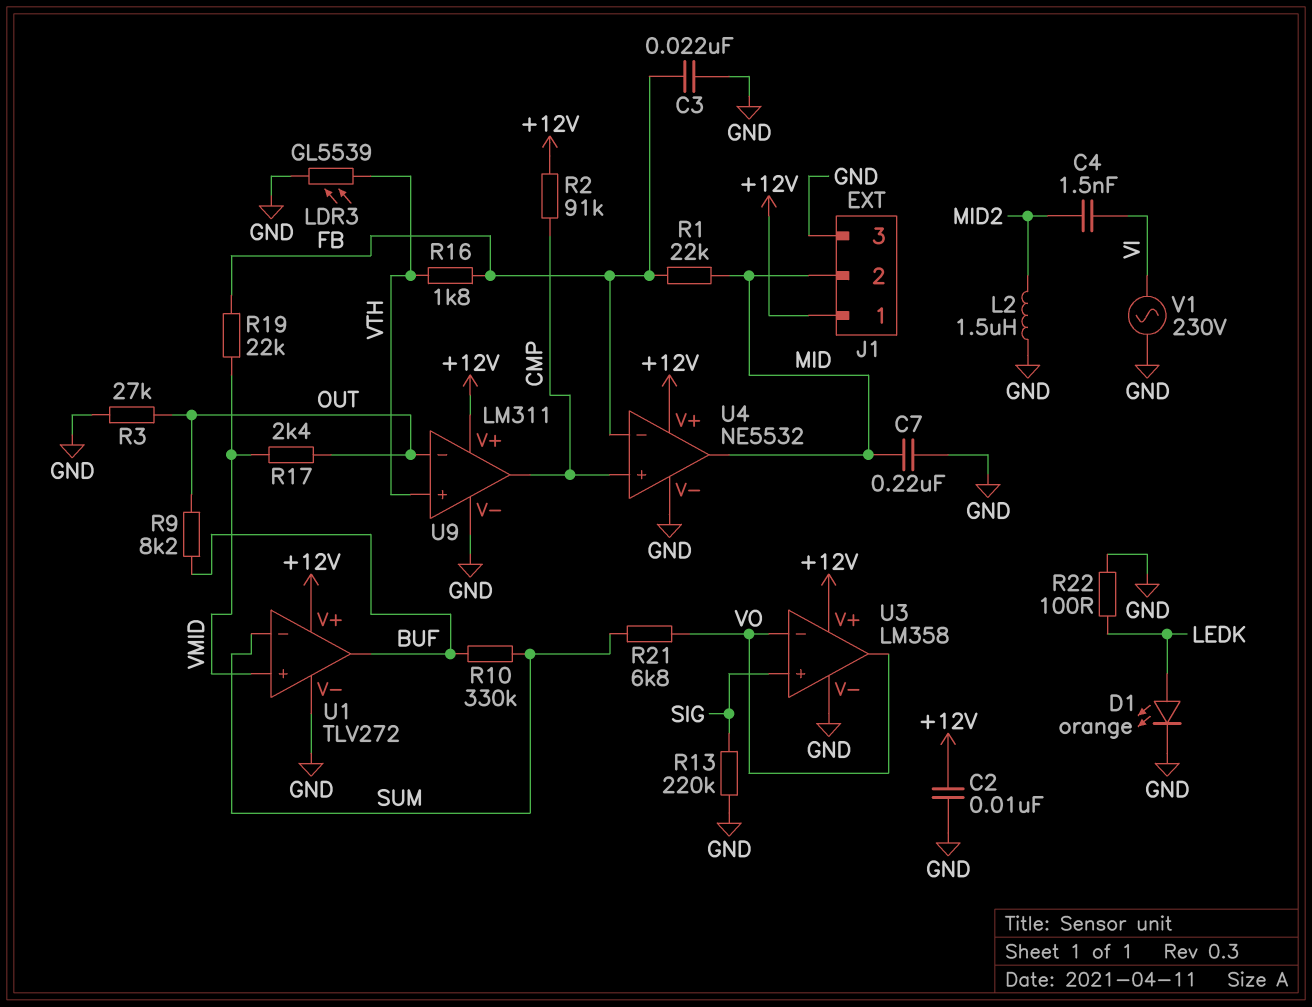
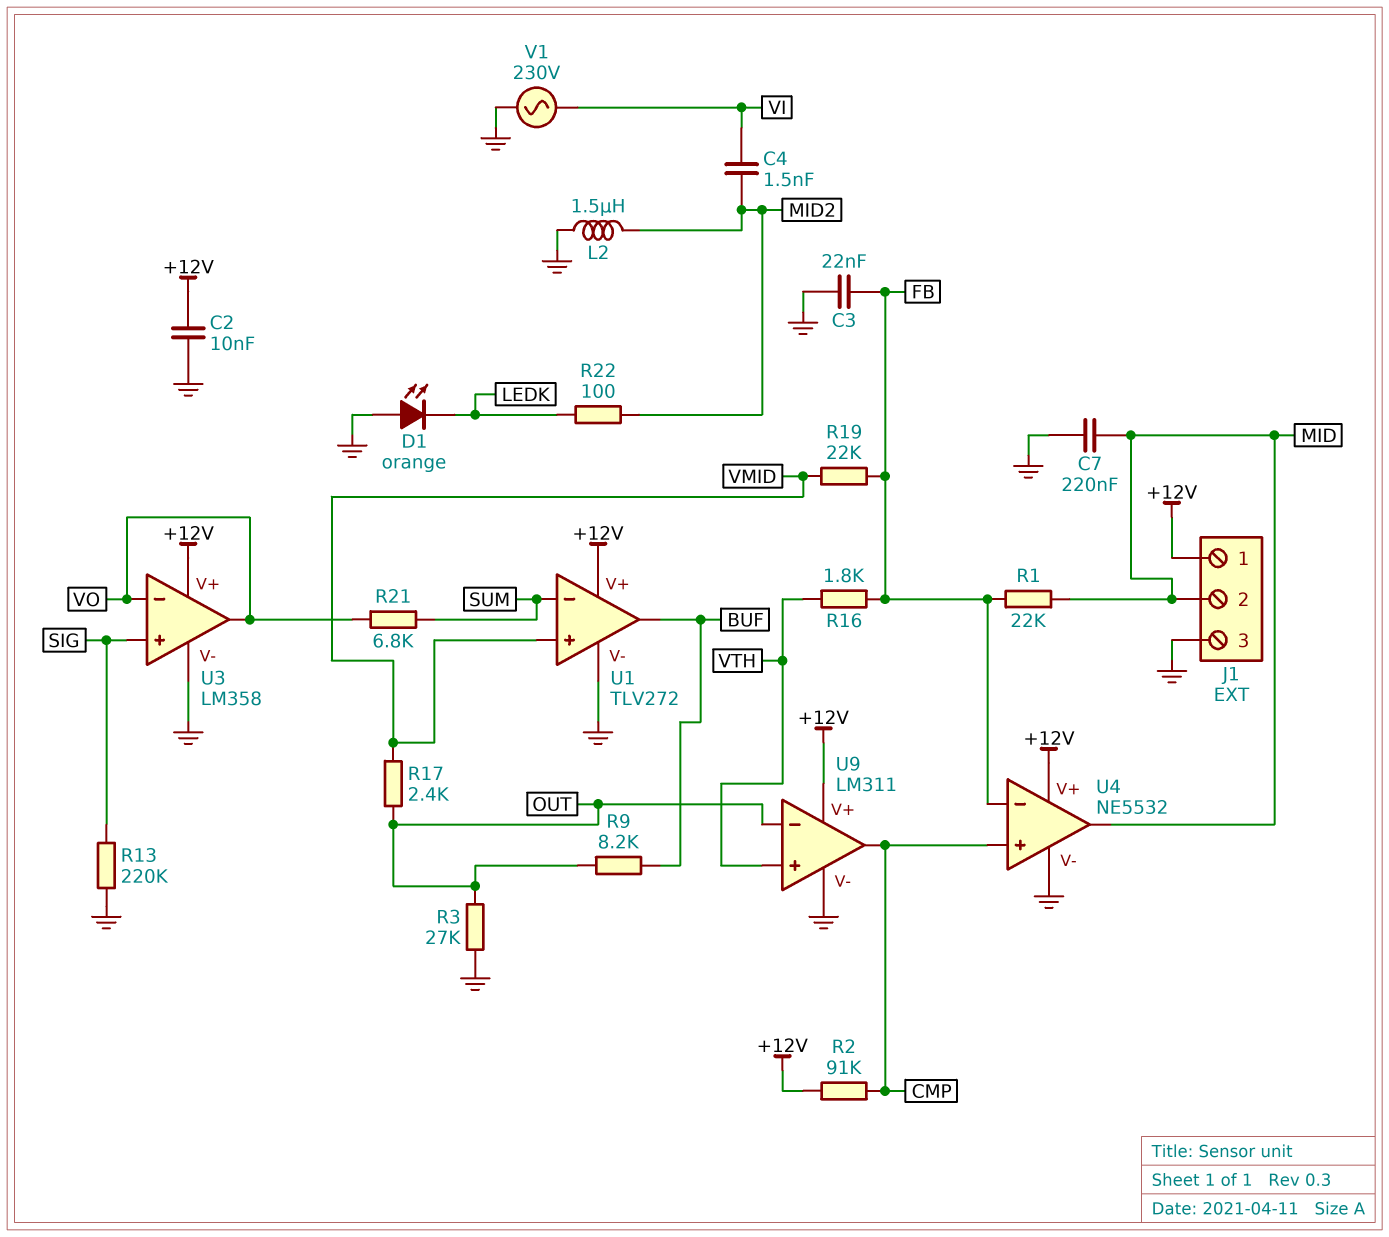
D1: LED orange (A LEDK, K GND) -> LED orange (A GND, K LEDK)
LDR3: GL5539 (GND, VTH) -> none
R10: 330k (BUF, SUM) -> none
R22: 100 (GND, LEDK) -> 100 (LEDK, MID2)

